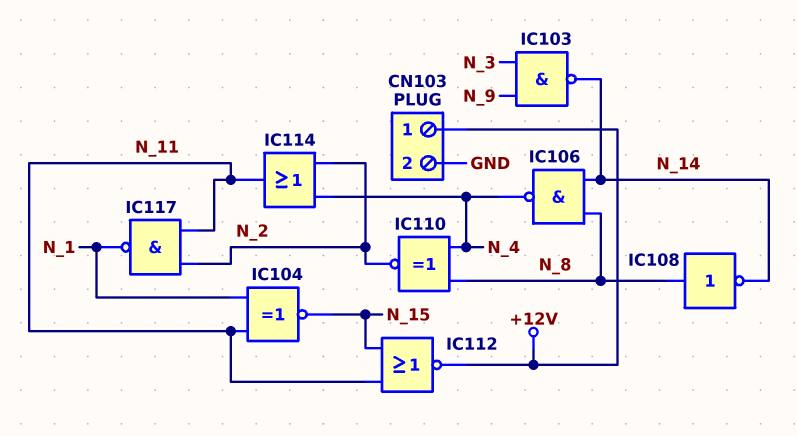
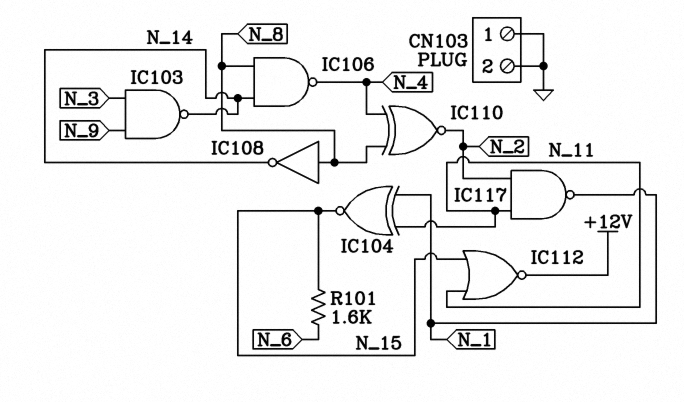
CN103 pin 1: +12V -> GND
IC114: OR (in N_2, in N_4, out N_11) -> none
R101: none -> 1.6k (N_6, N_15)

